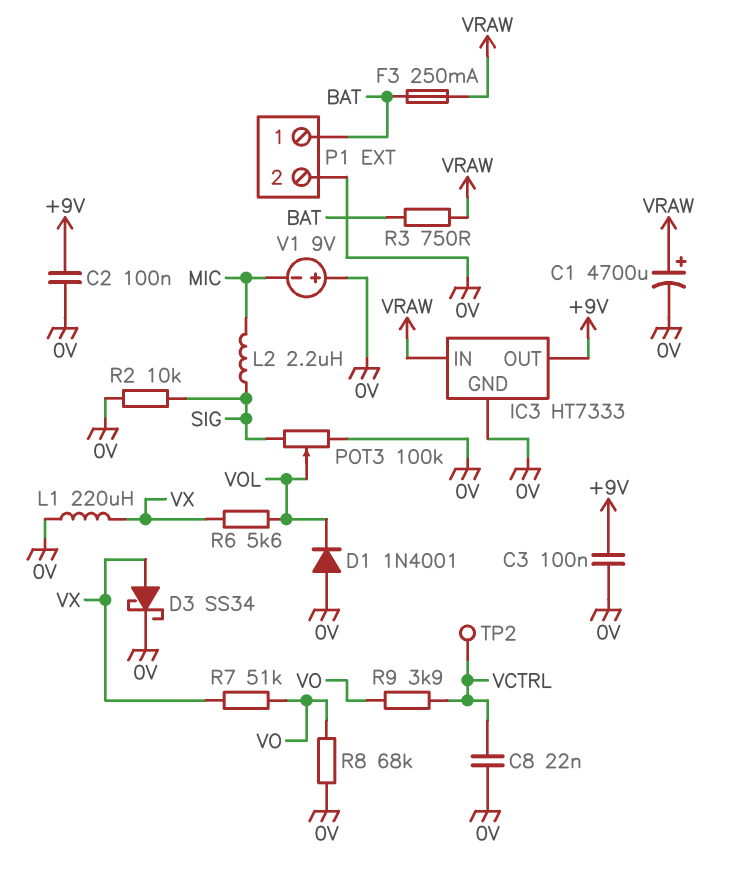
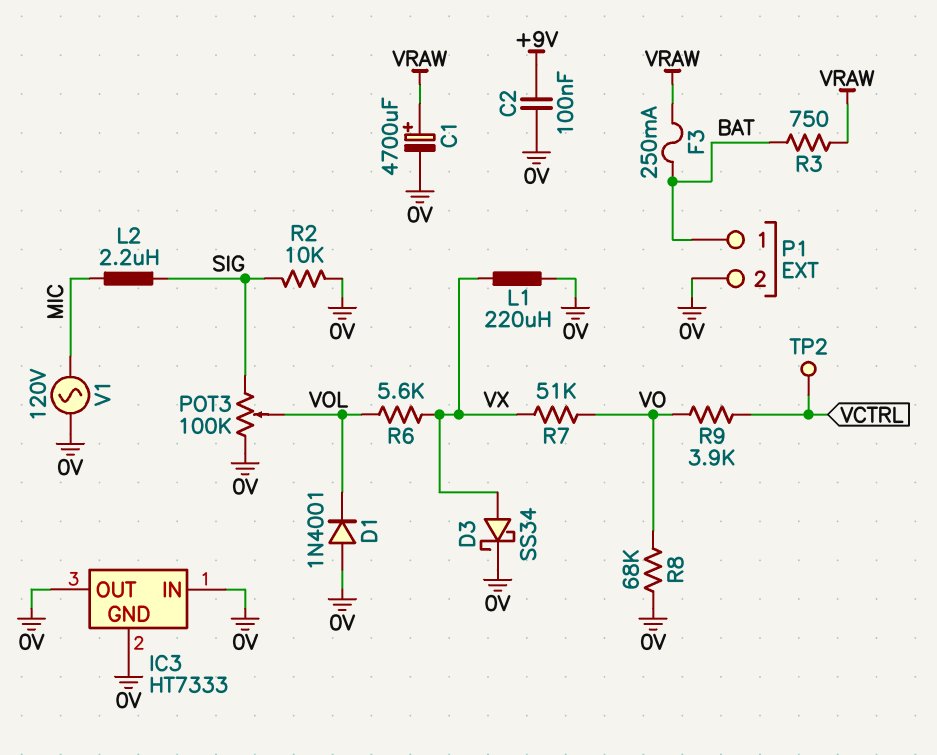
C3: 100nF (+9V, 0V) -> none
C8: 22nF (0V, VCTRL) -> none
IC3 pin IN: VRAW -> 0V
IC3 pin OUT: +9V -> 0V
V1: 9V (plus 0V, minus MIC) -> AC 120V (0V, MIC)

